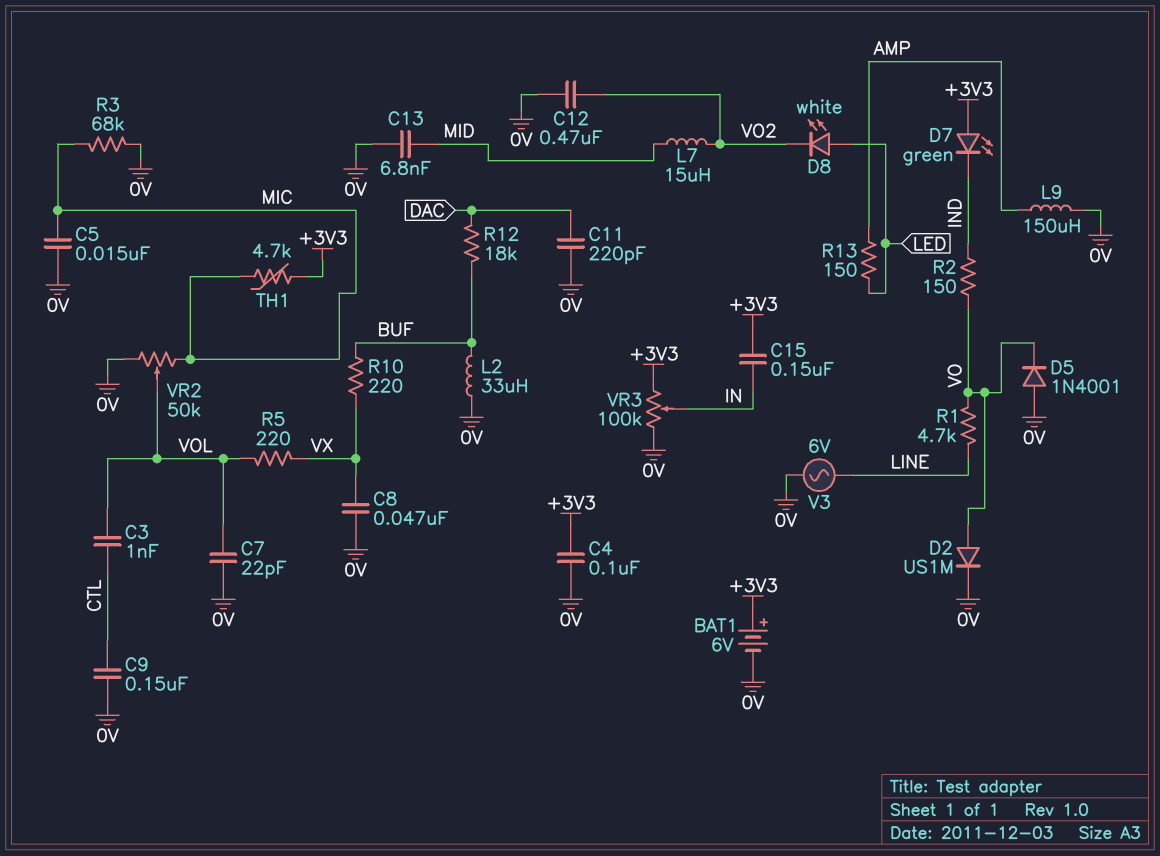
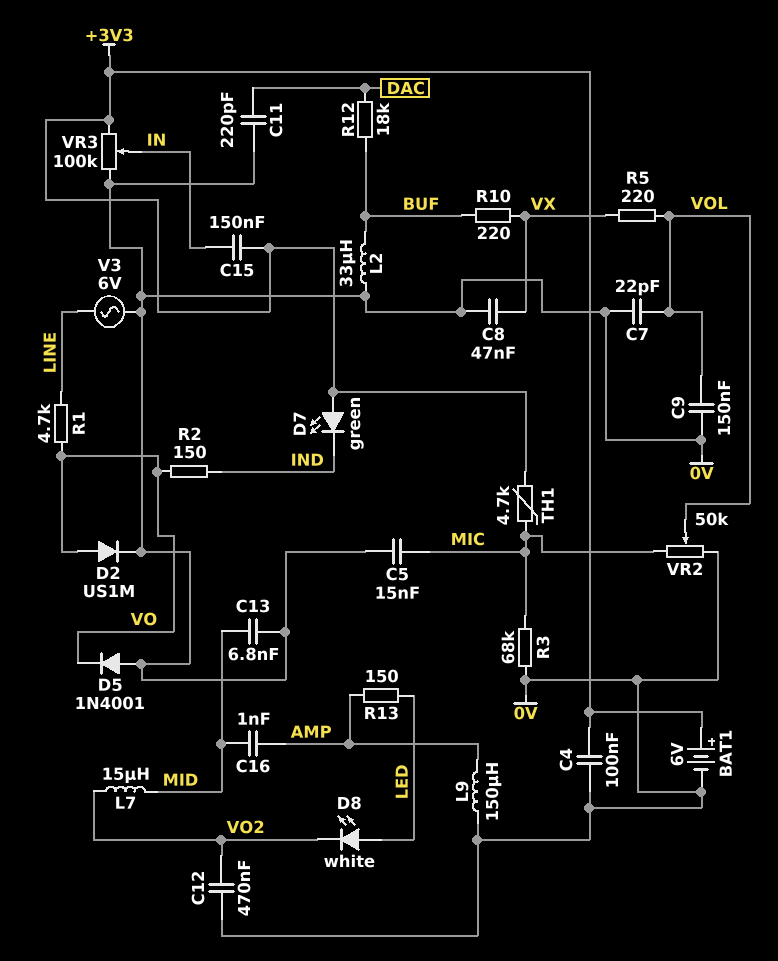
C3: 1nF (CTL, VOL) -> none
C9: 150nF (0V, CTL) -> 150nF (0V, VOL)
C16: none -> 1nF (AMP, MID)

